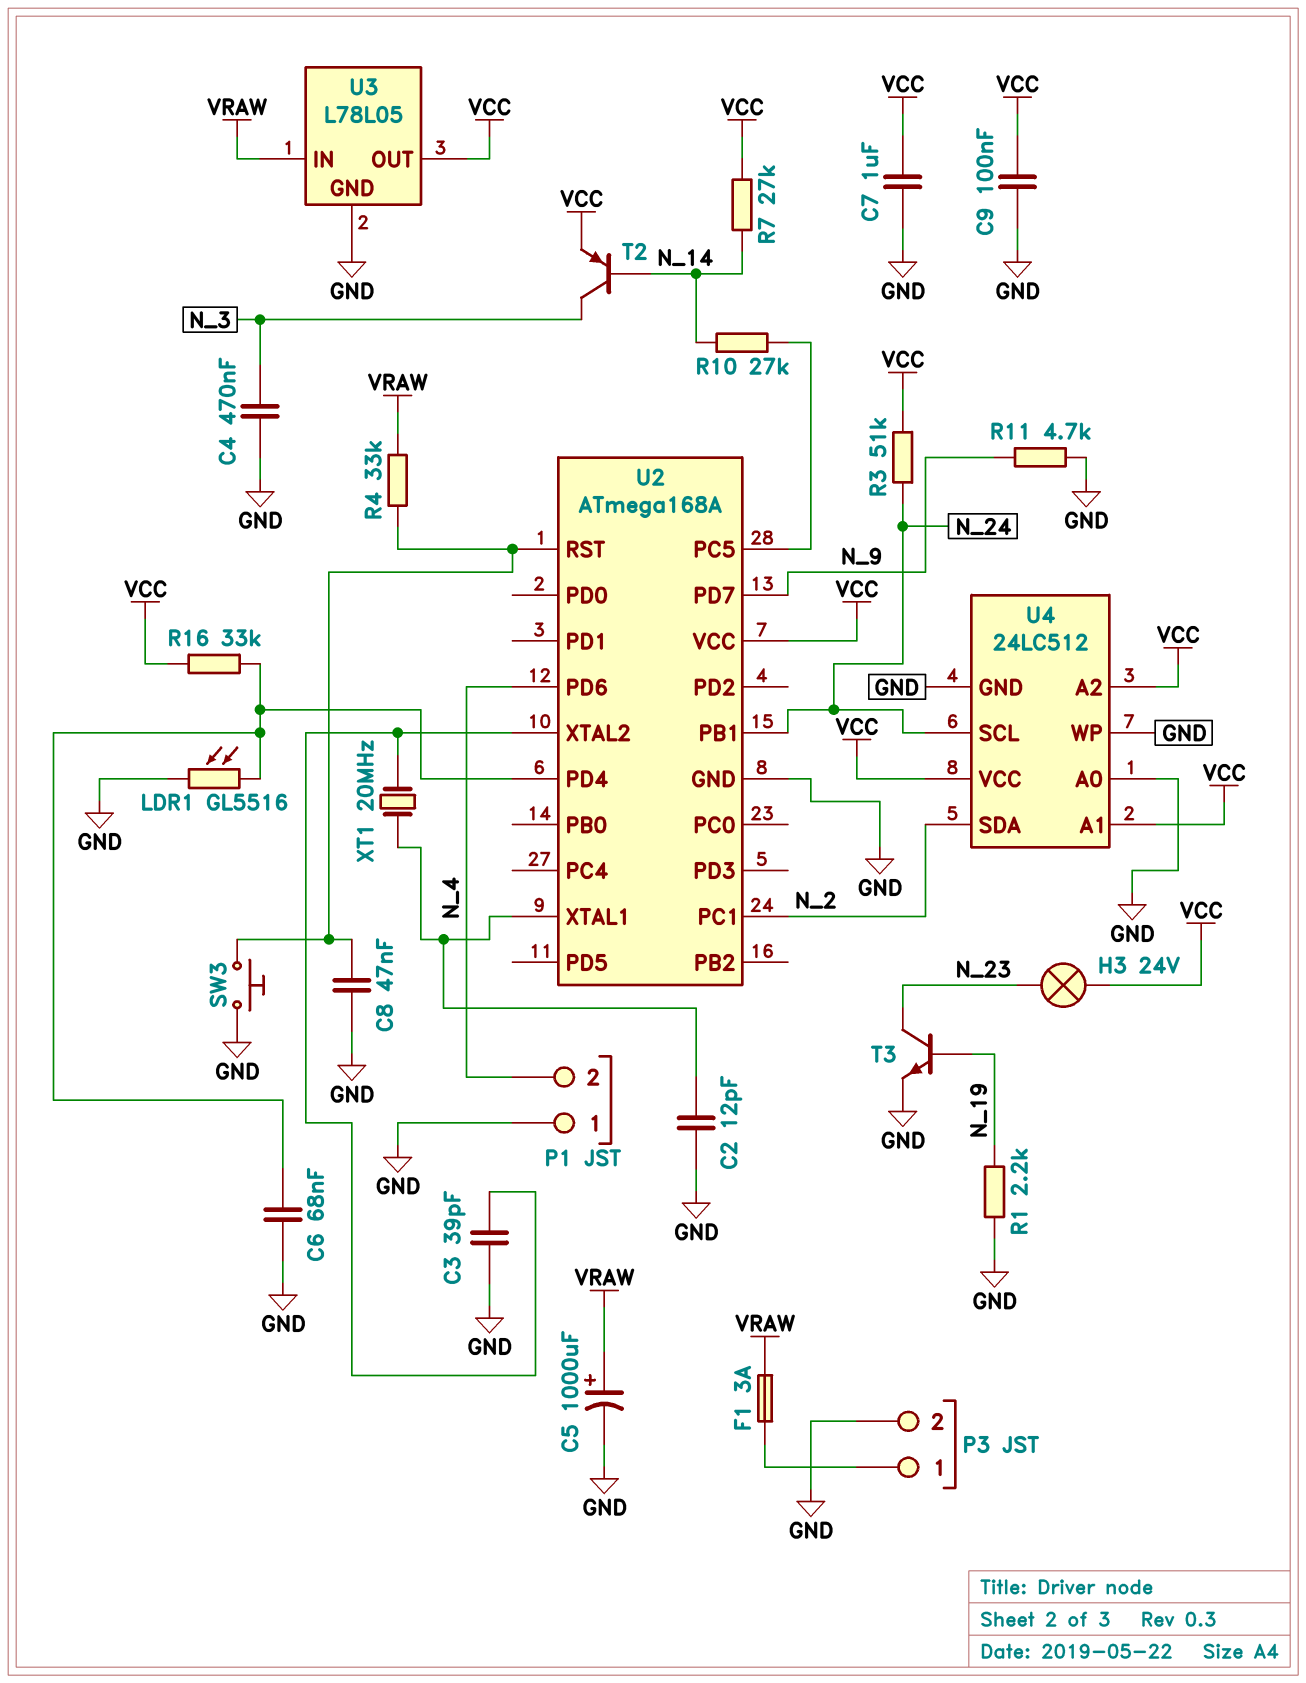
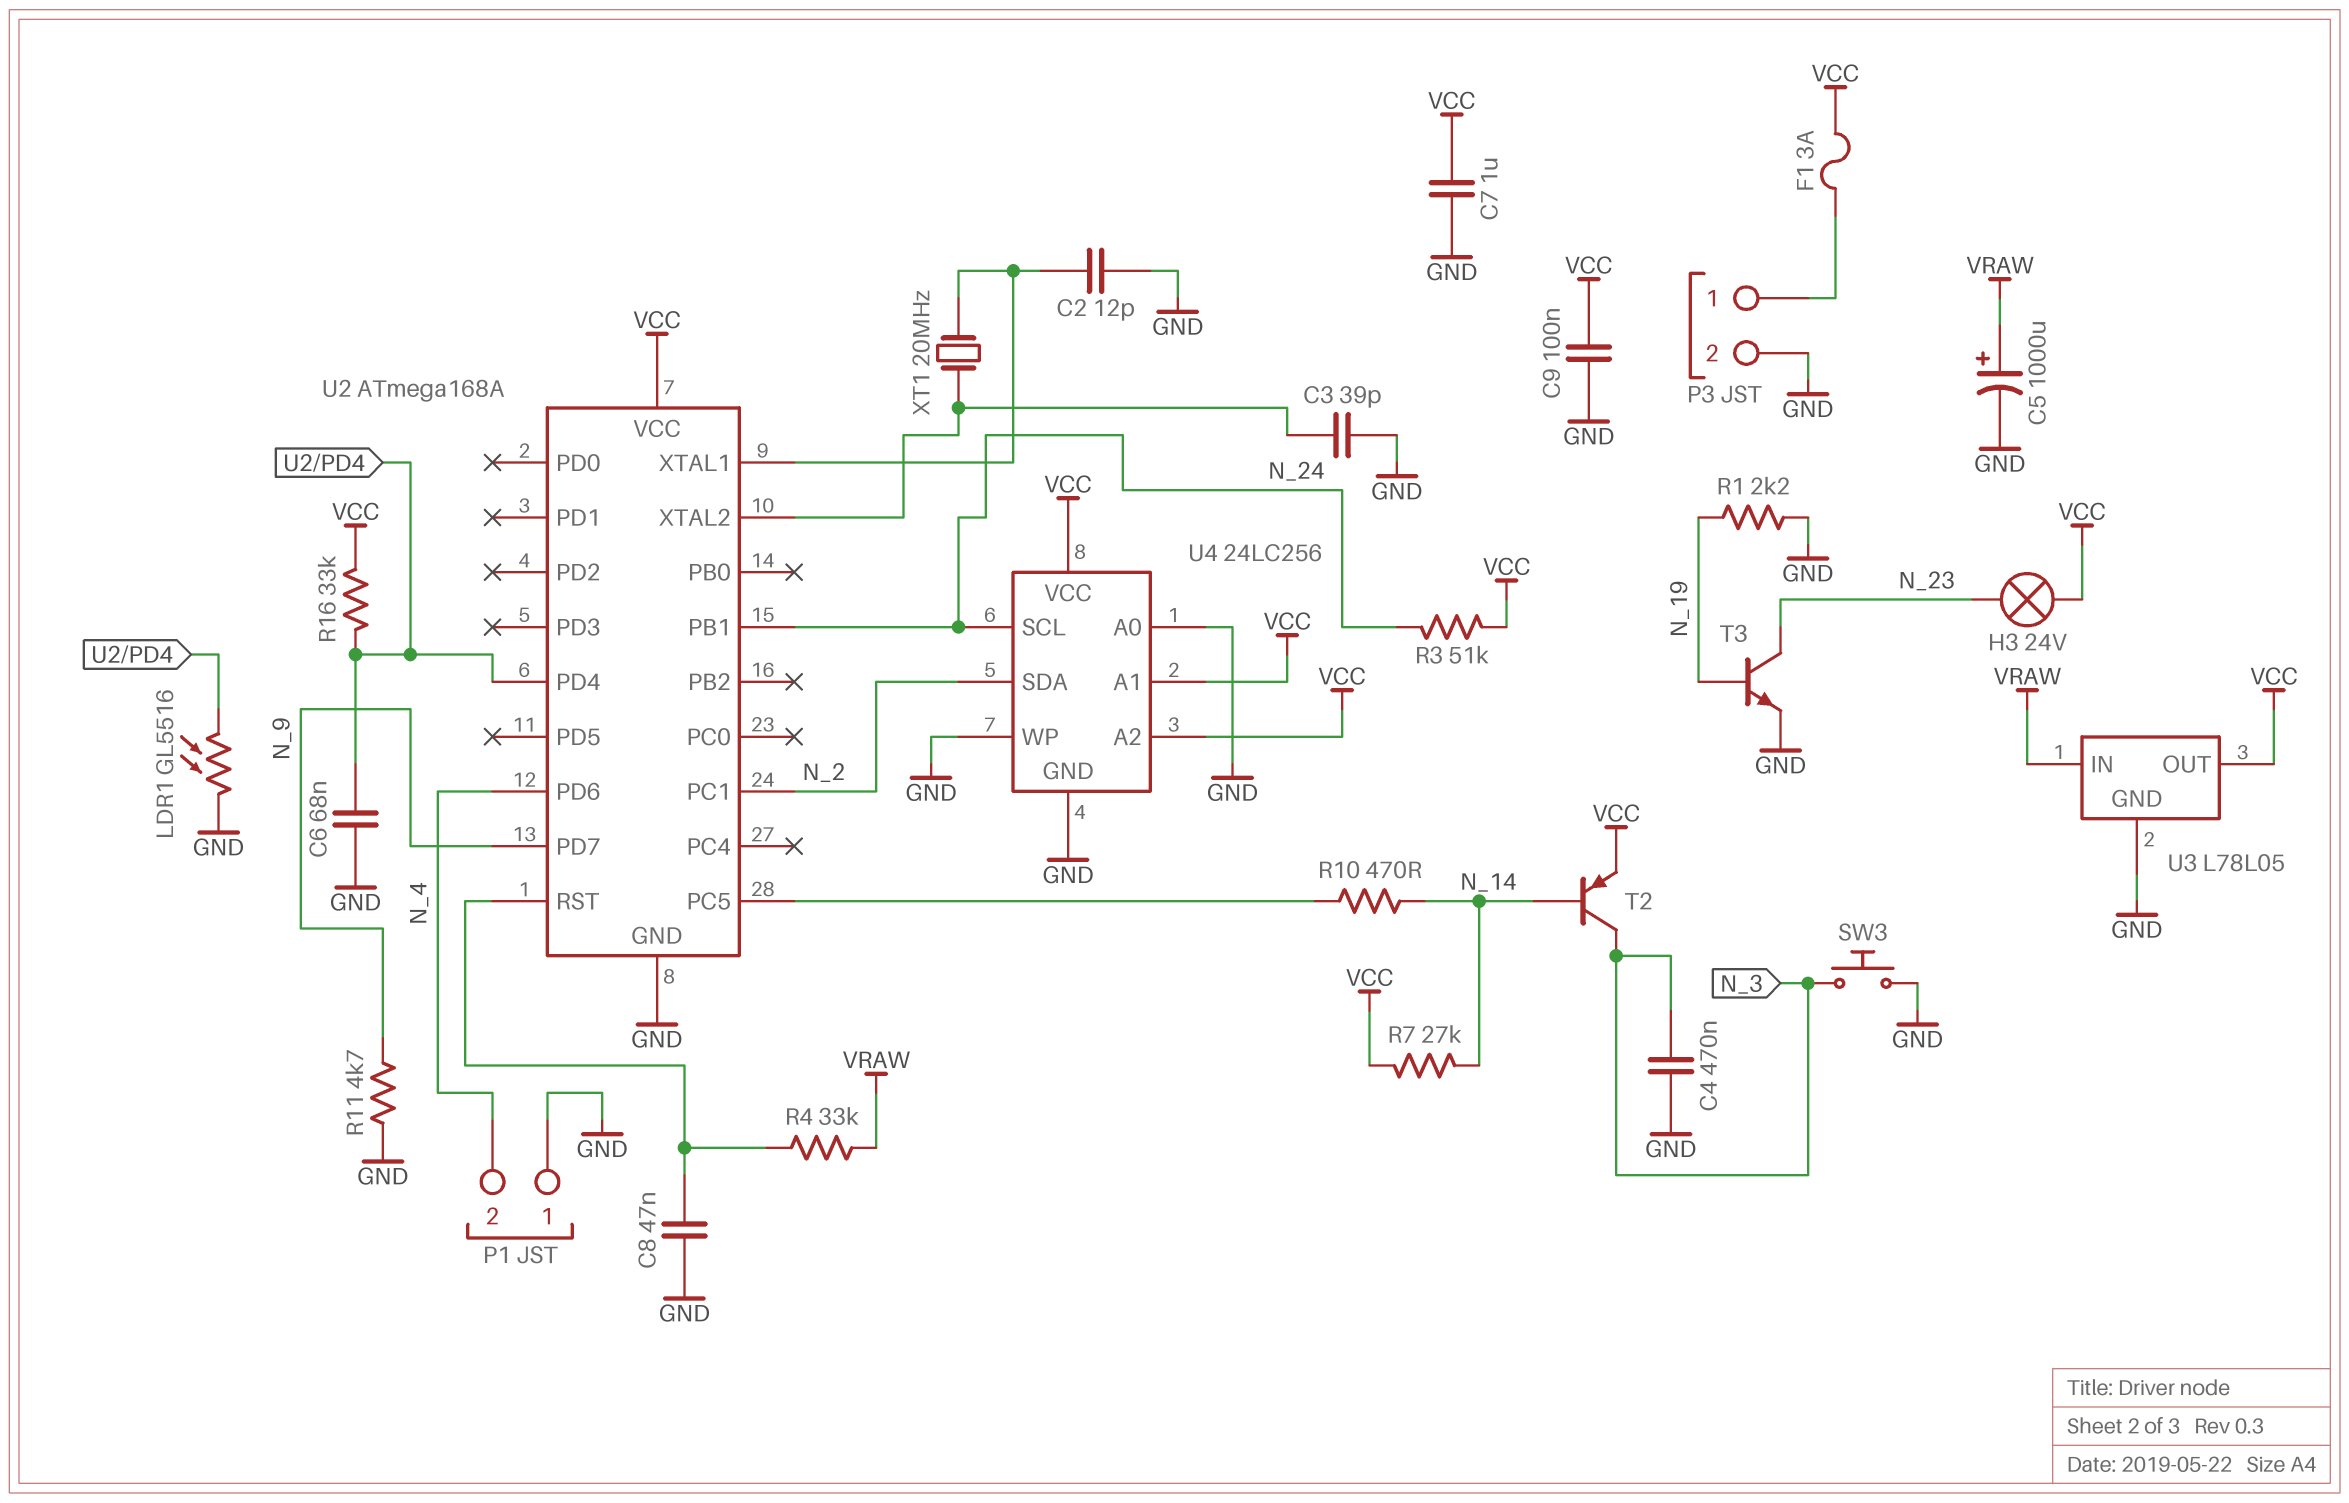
F1: 3A (P3/1, VRAW) -> 3A (P3/1, VCC)
R10: 27k (N_14, U2/PC5) -> 470 (N_14, U2/PC5)
SW3: button (GND, U2/RST) -> button (GND, N_3)
U4: 24LC512 -> 24LC256

